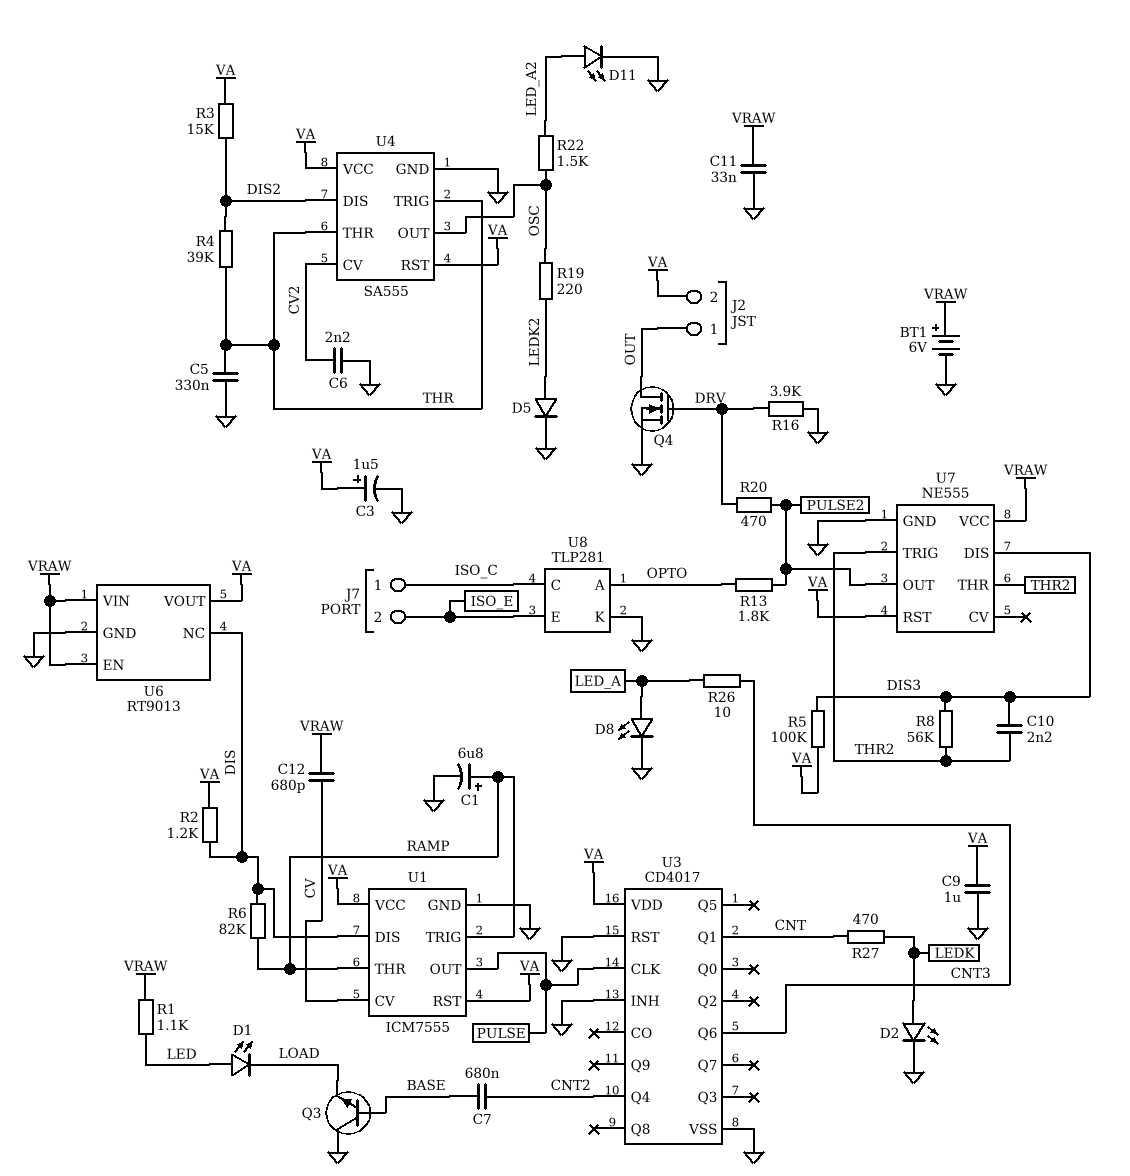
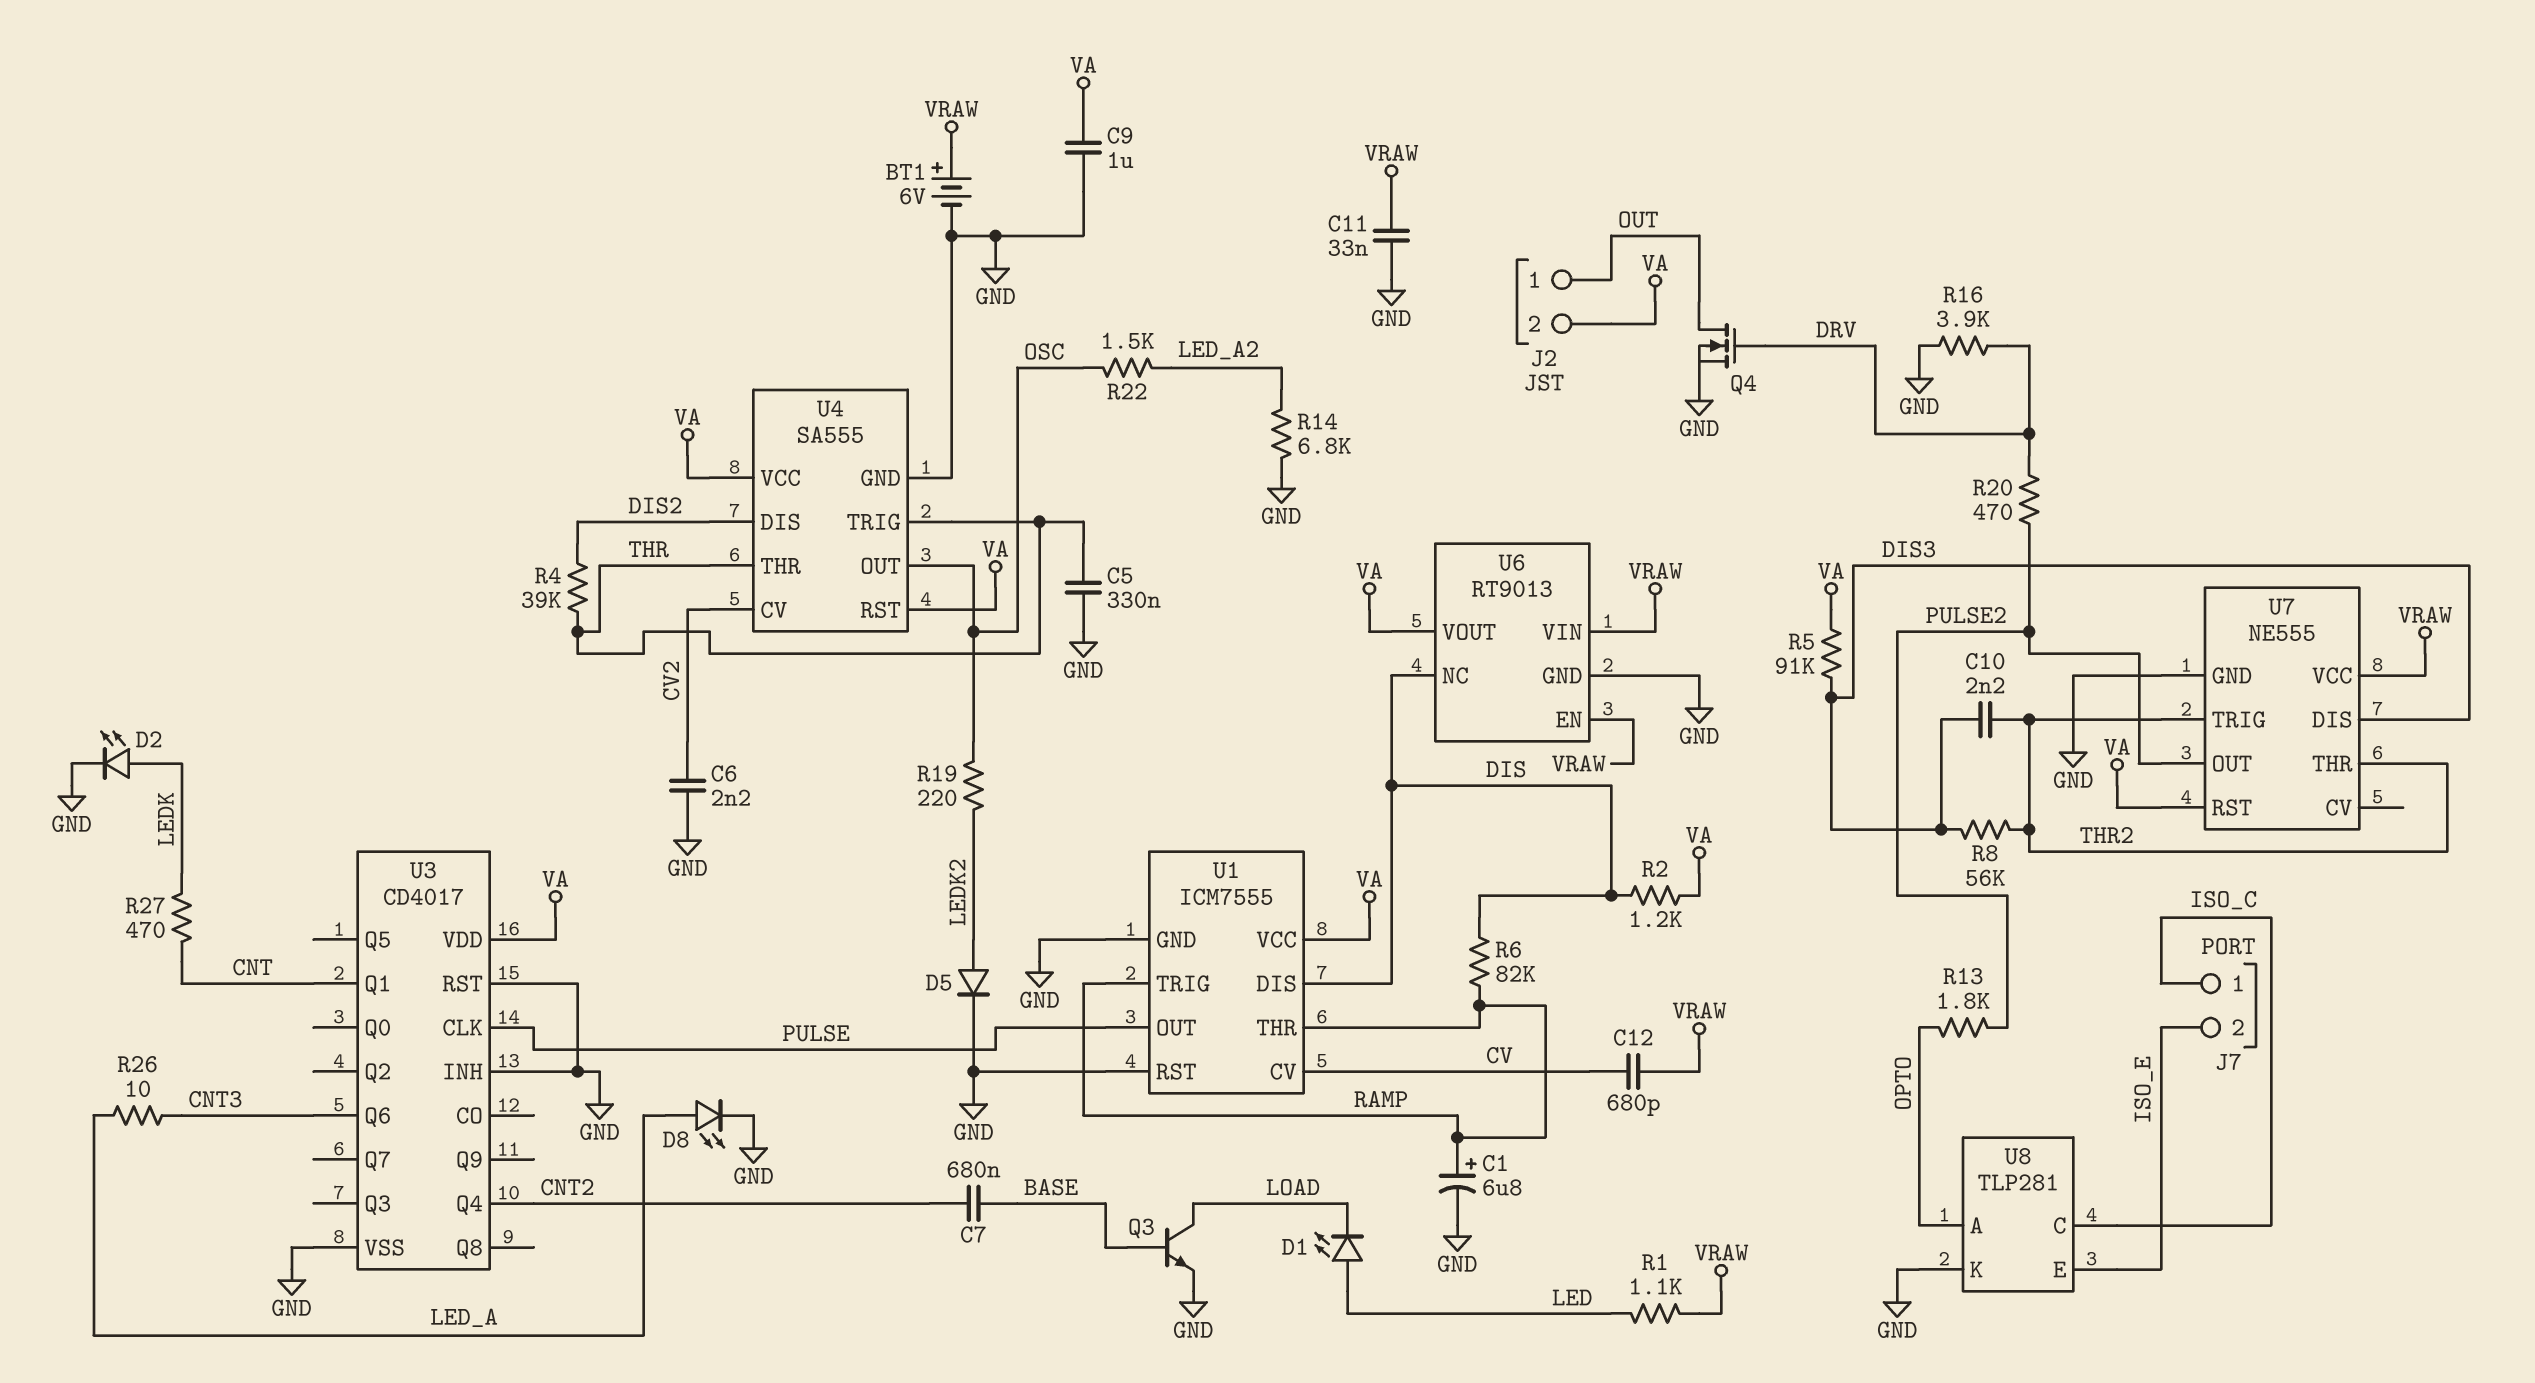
C3: 1.5uF (plus VA, minus GND) -> none
D11: LED (A LED_A2, K GND) -> none
Q3: NPN (B BASE, C GND, E LOAD) -> NPN (B BASE, C LOAD, E GND)
R3: 15k (DIS2, VA) -> none
R5: 100k (DIS3, VA) -> 91k (DIS3, VA)
R14: none -> 6.8k (GND, LED_A2)
U1 pin RST: VA -> GND

